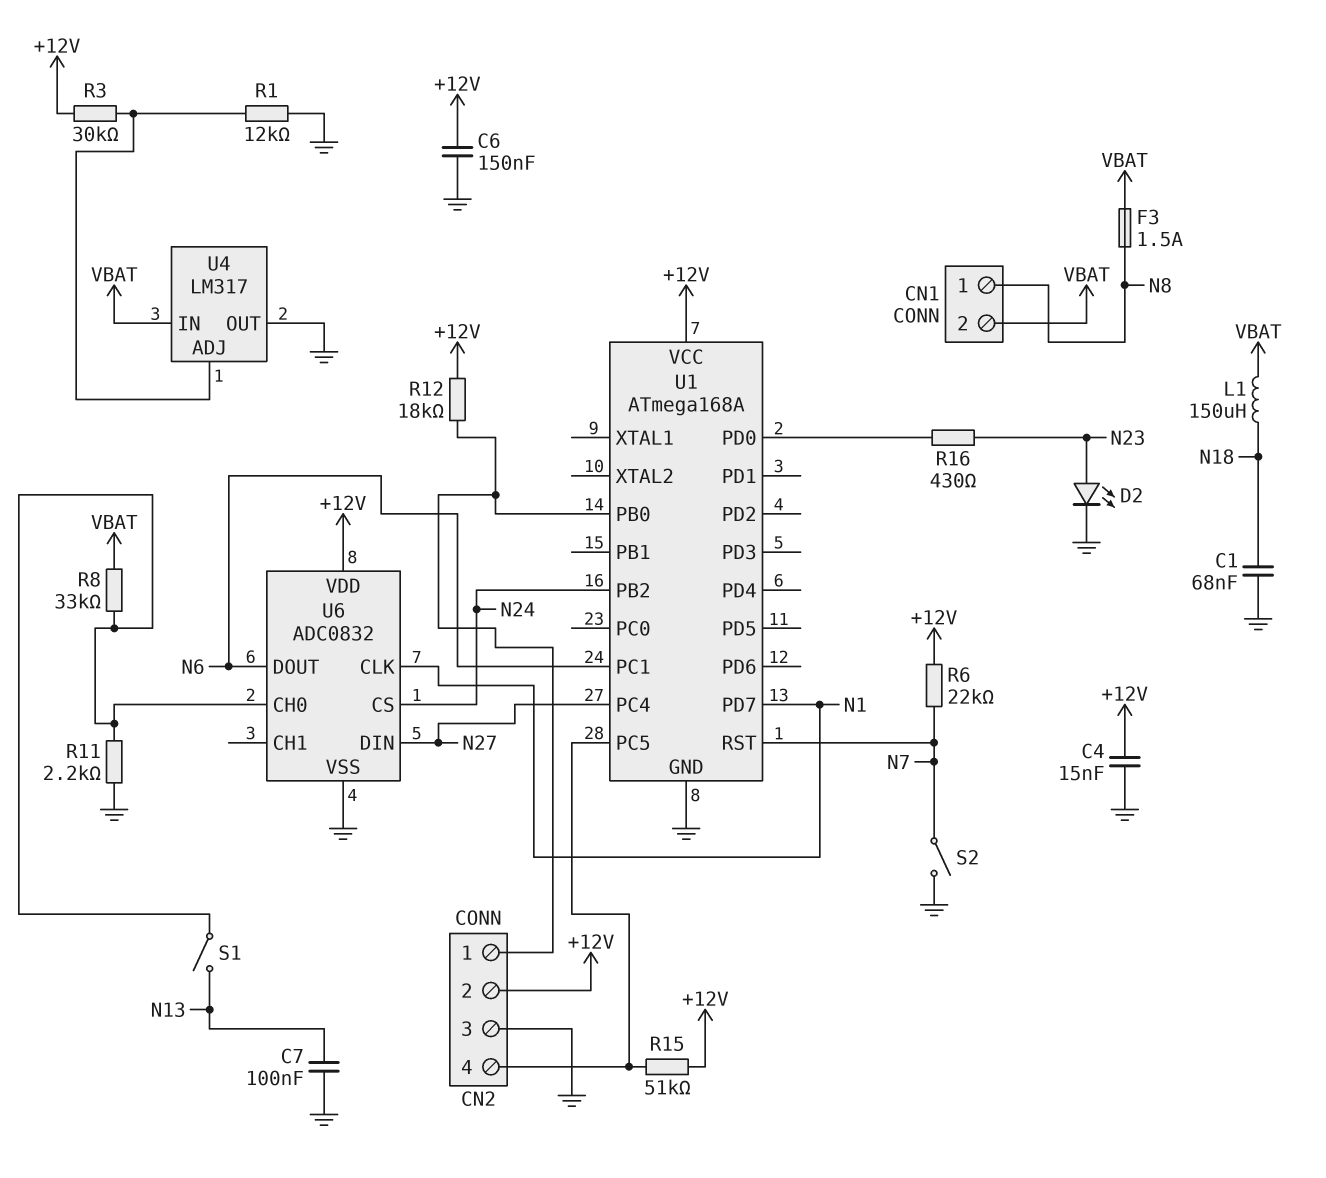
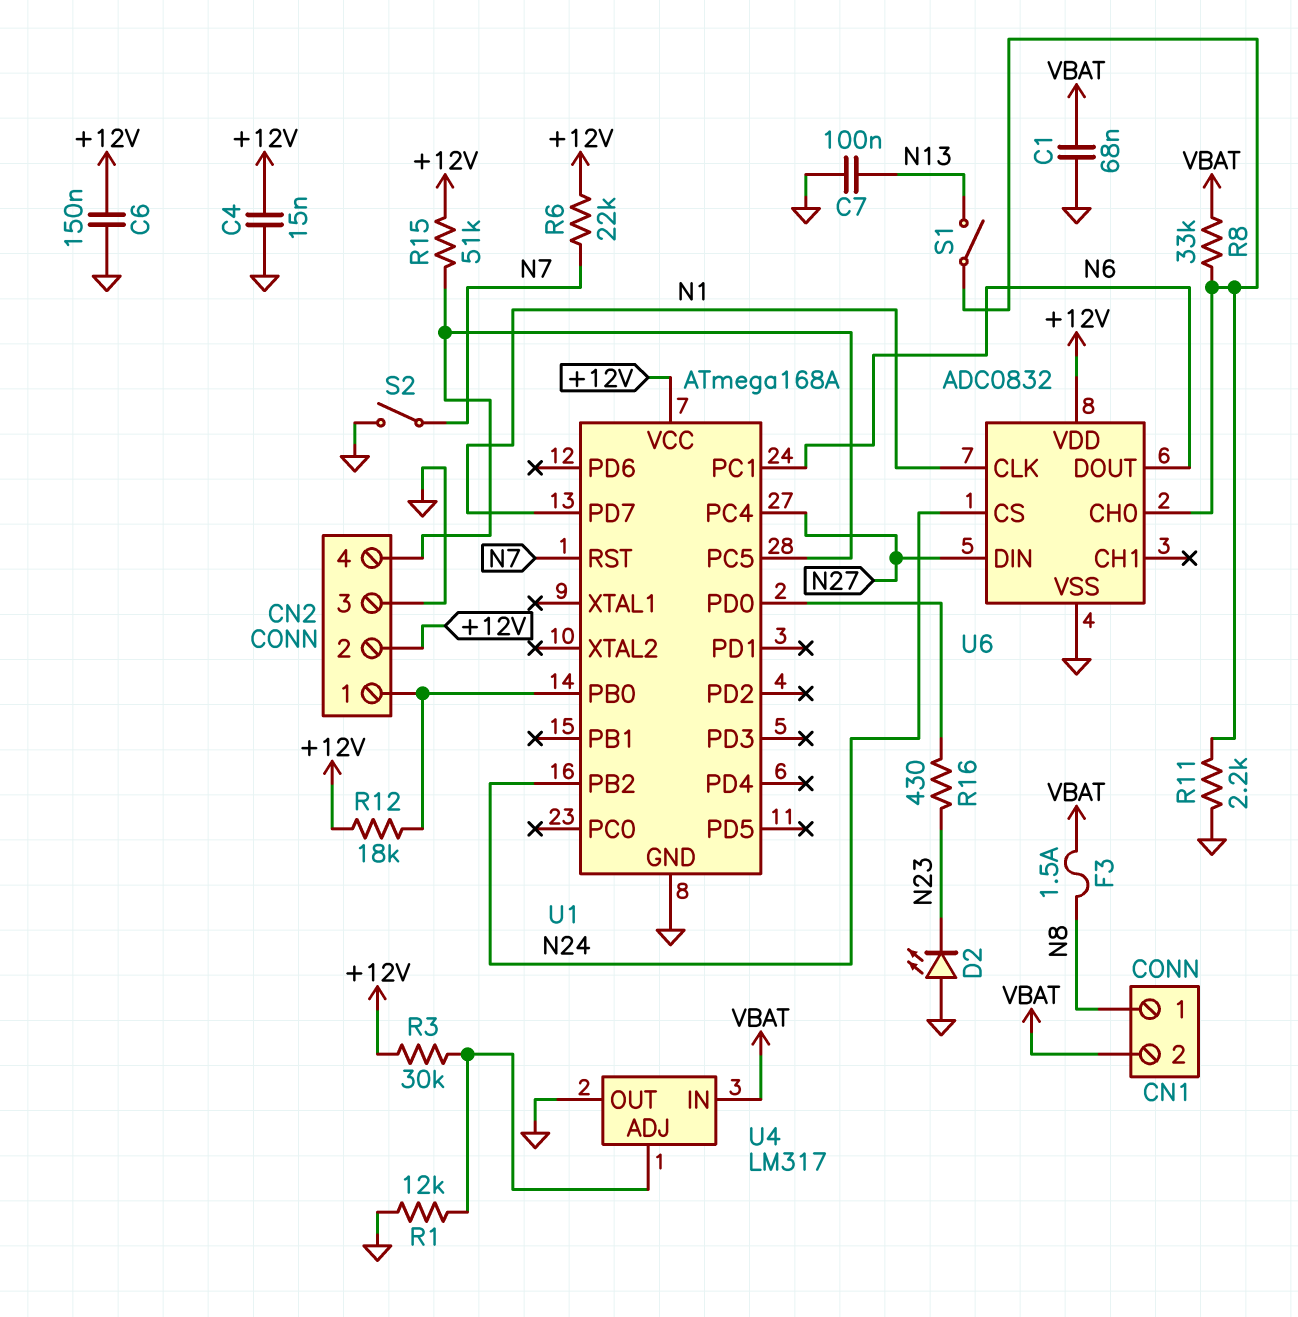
C1: 68nF (GND, N18) -> 68nF (GND, VBAT)
D2: LED (A N23, K GND) -> LED (A GND, K N23)
L1: 150uH (N18, VBAT) -> none

